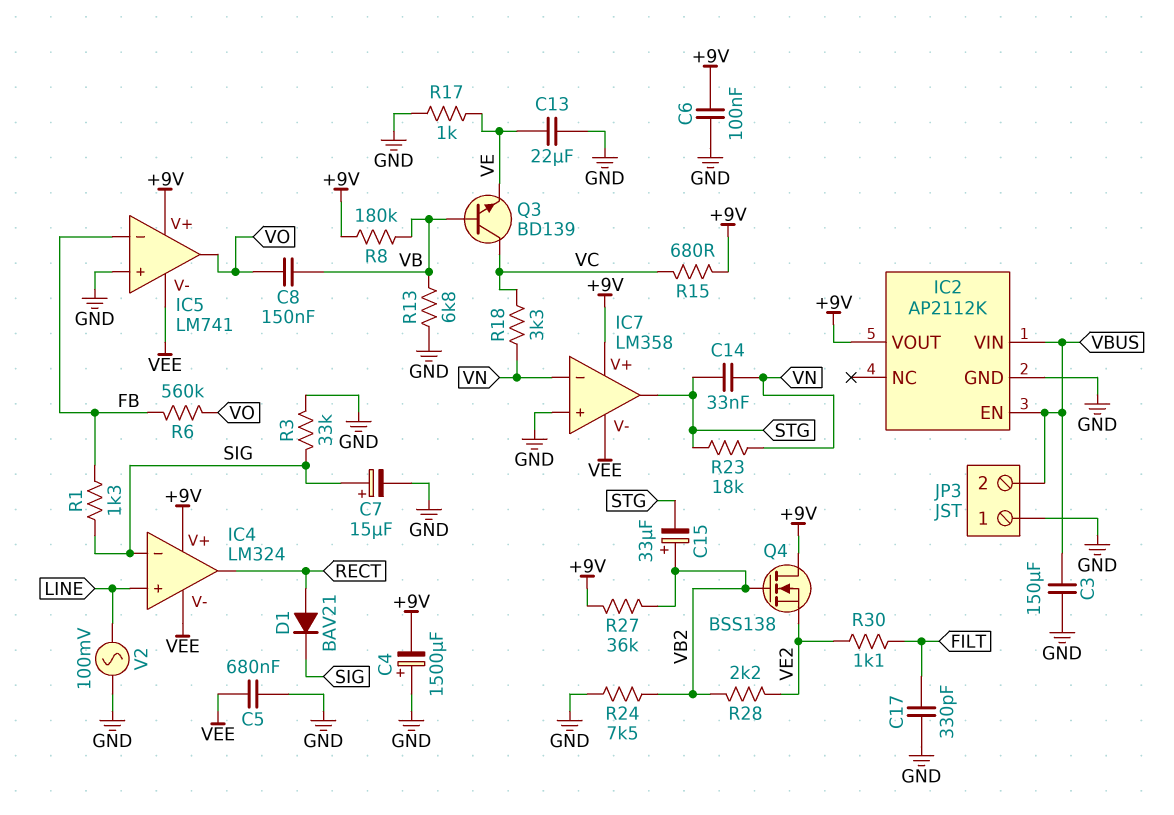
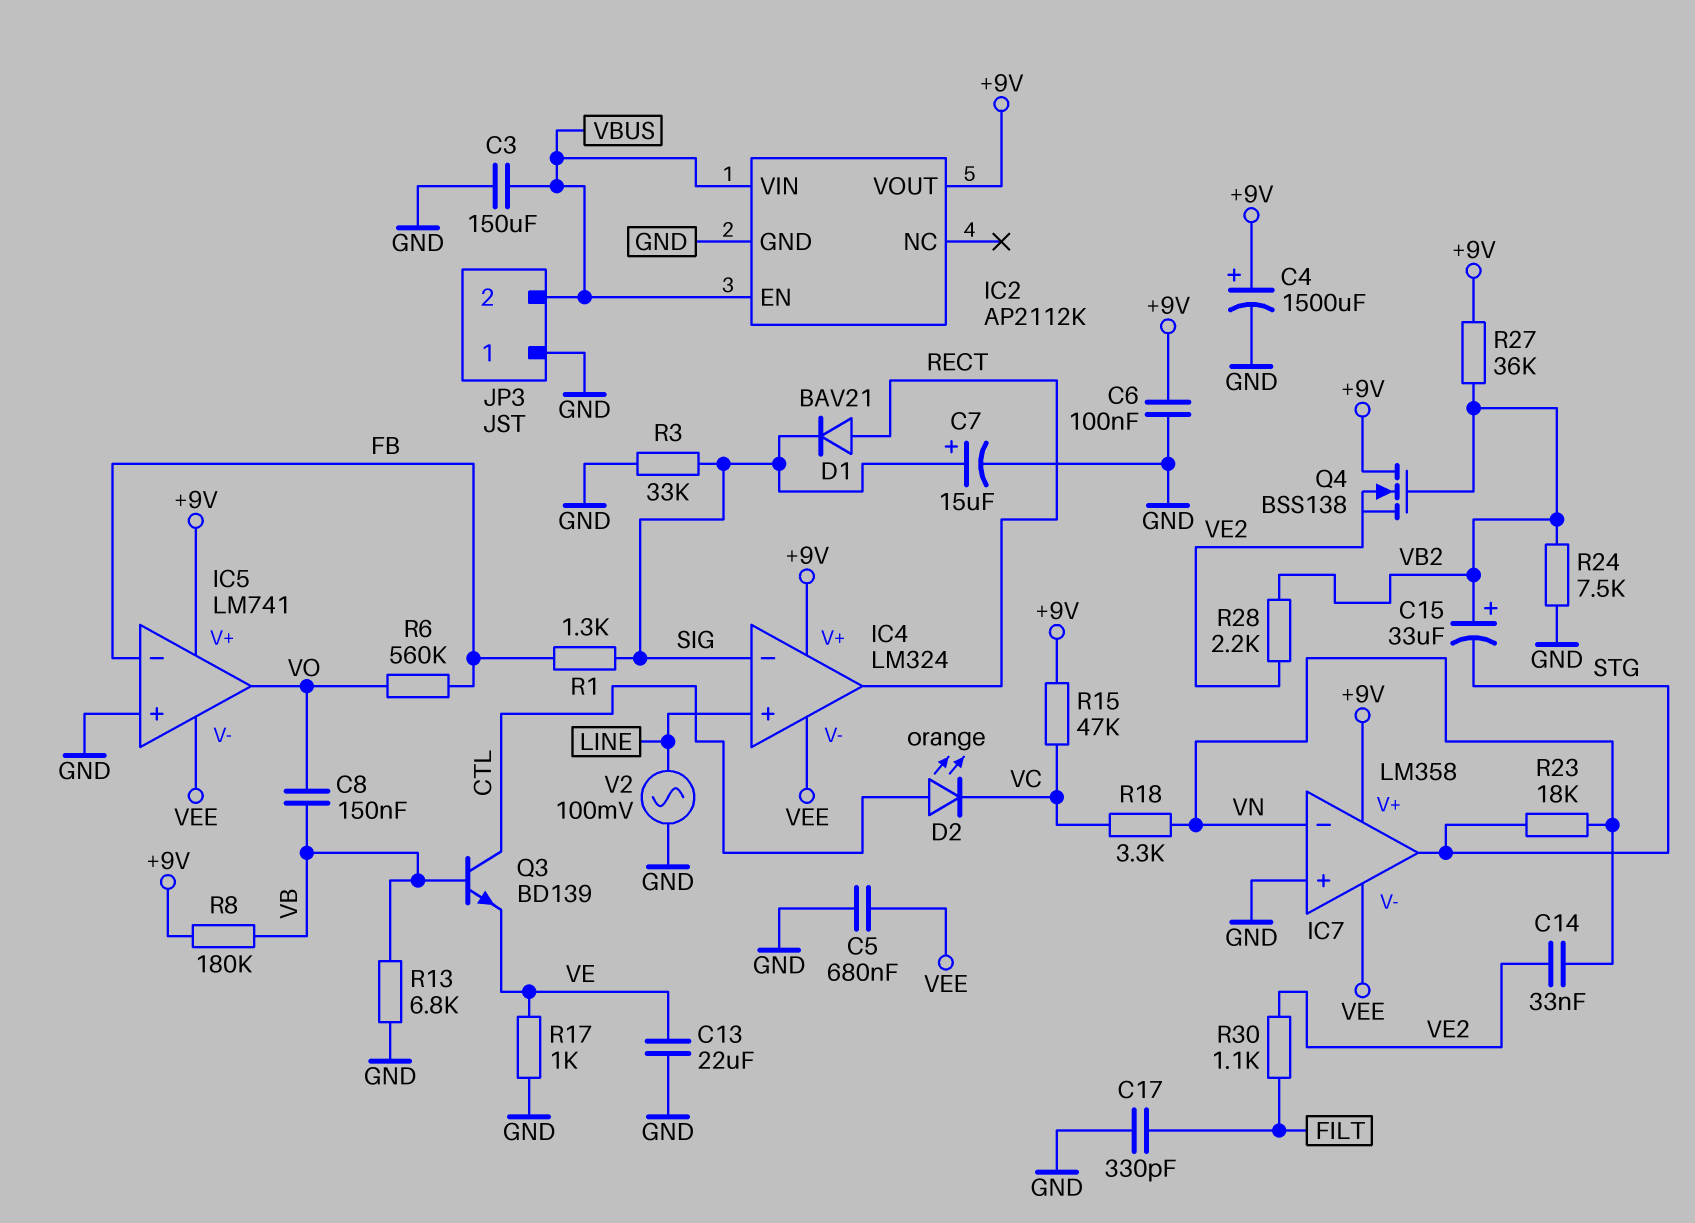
C4: 1500uF (plus GND, minus +9V) -> 1500uF (plus +9V, minus GND)
C14: 33nF (STG, VN) -> 33nF (VE2, VN)
D2: none -> LED orange (A CTL, K VC)
Q3: NPN BD139 (B VB, C VC, E VE) -> NPN BD139 (B VB, C CTL, E VE)
R15: 680 (+9V, VC) -> 47k (+9V, VC)

